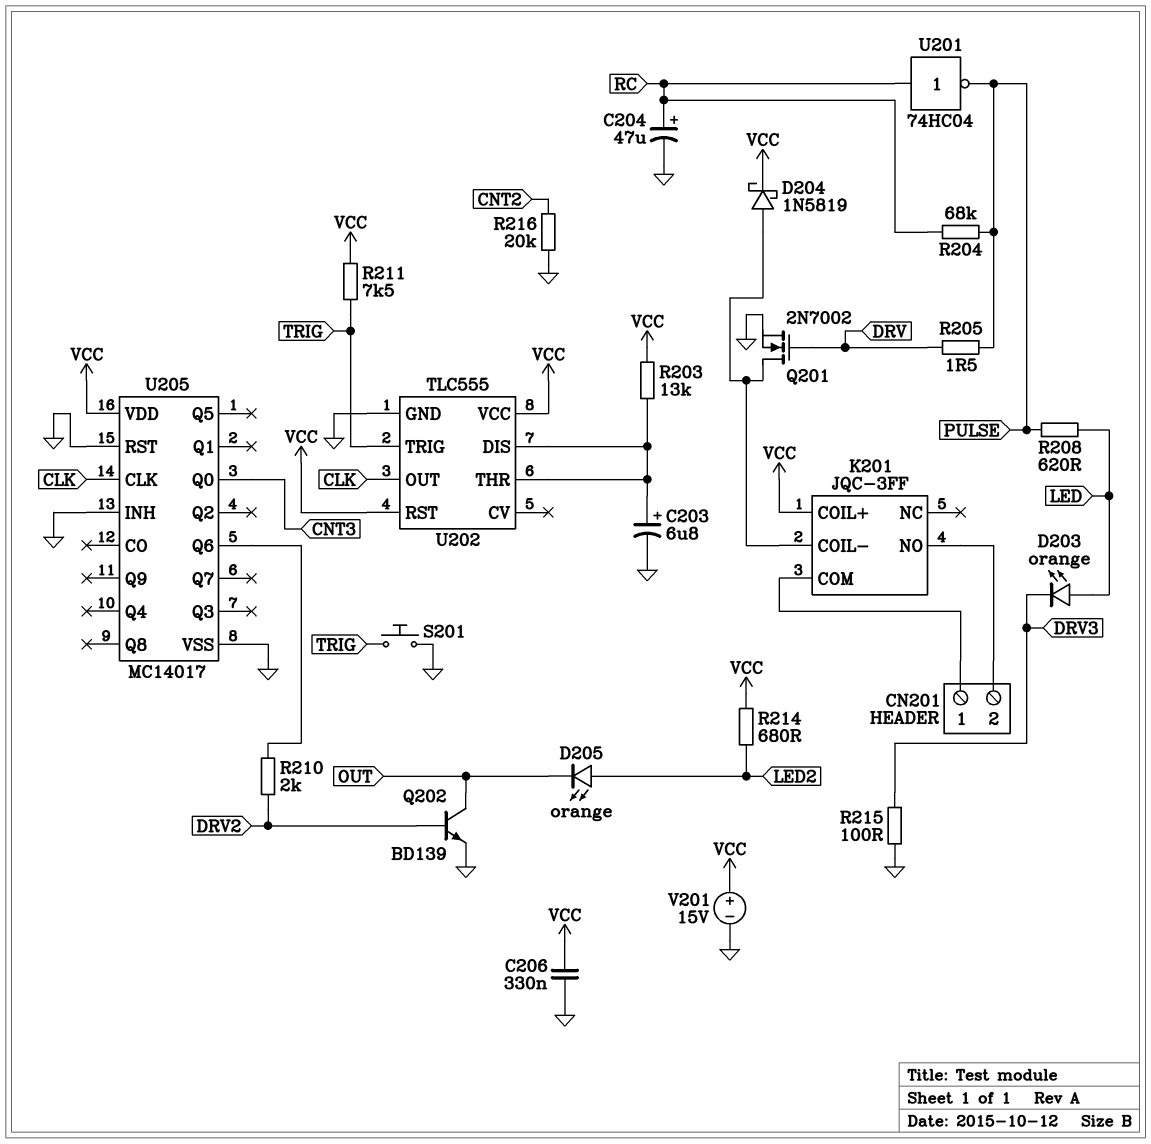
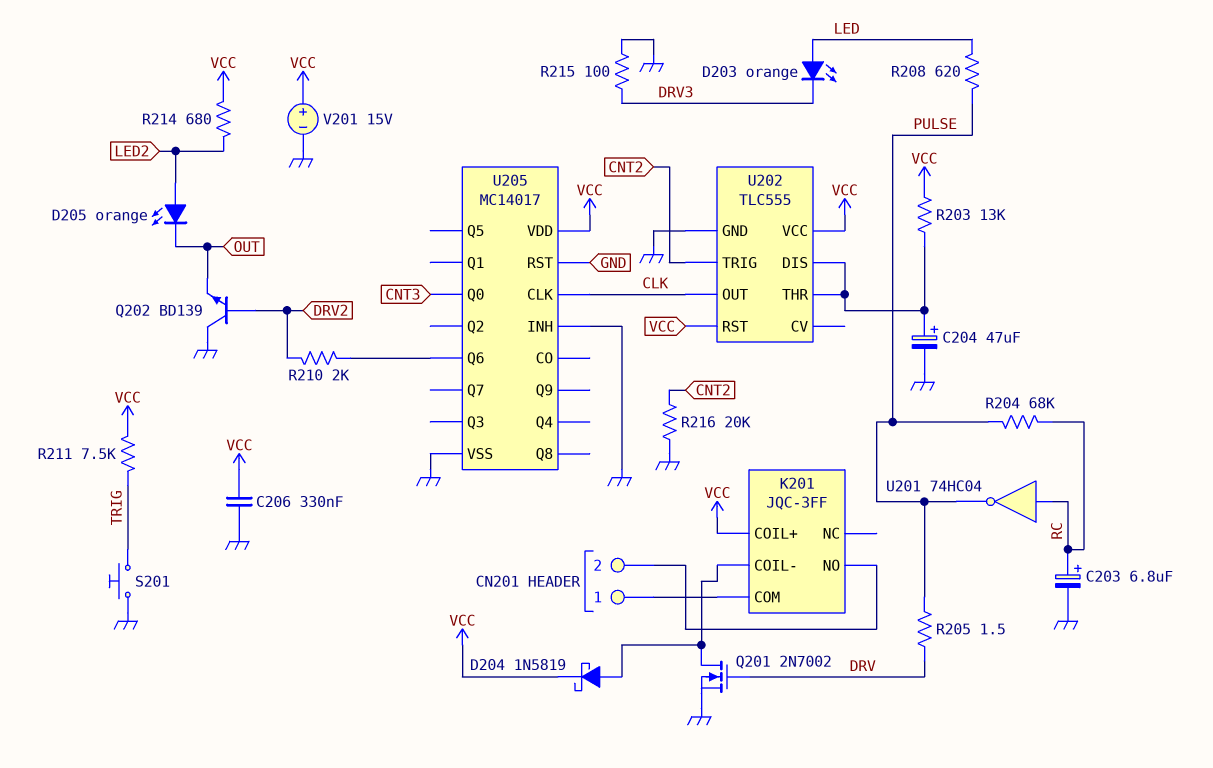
C203: 6.8uF (plus U202/DIS, minus GND) -> 6.8uF (plus RC, minus GND)
C204: 47uF (plus RC, minus GND) -> 47uF (plus U202/DIS, minus GND)
Q202: NPN BD139 (B DRV2, C OUT, E GND) -> NPN BD139 (B DRV2, C GND, E OUT)
U202 pin TRIG: TRIG -> CNT2

